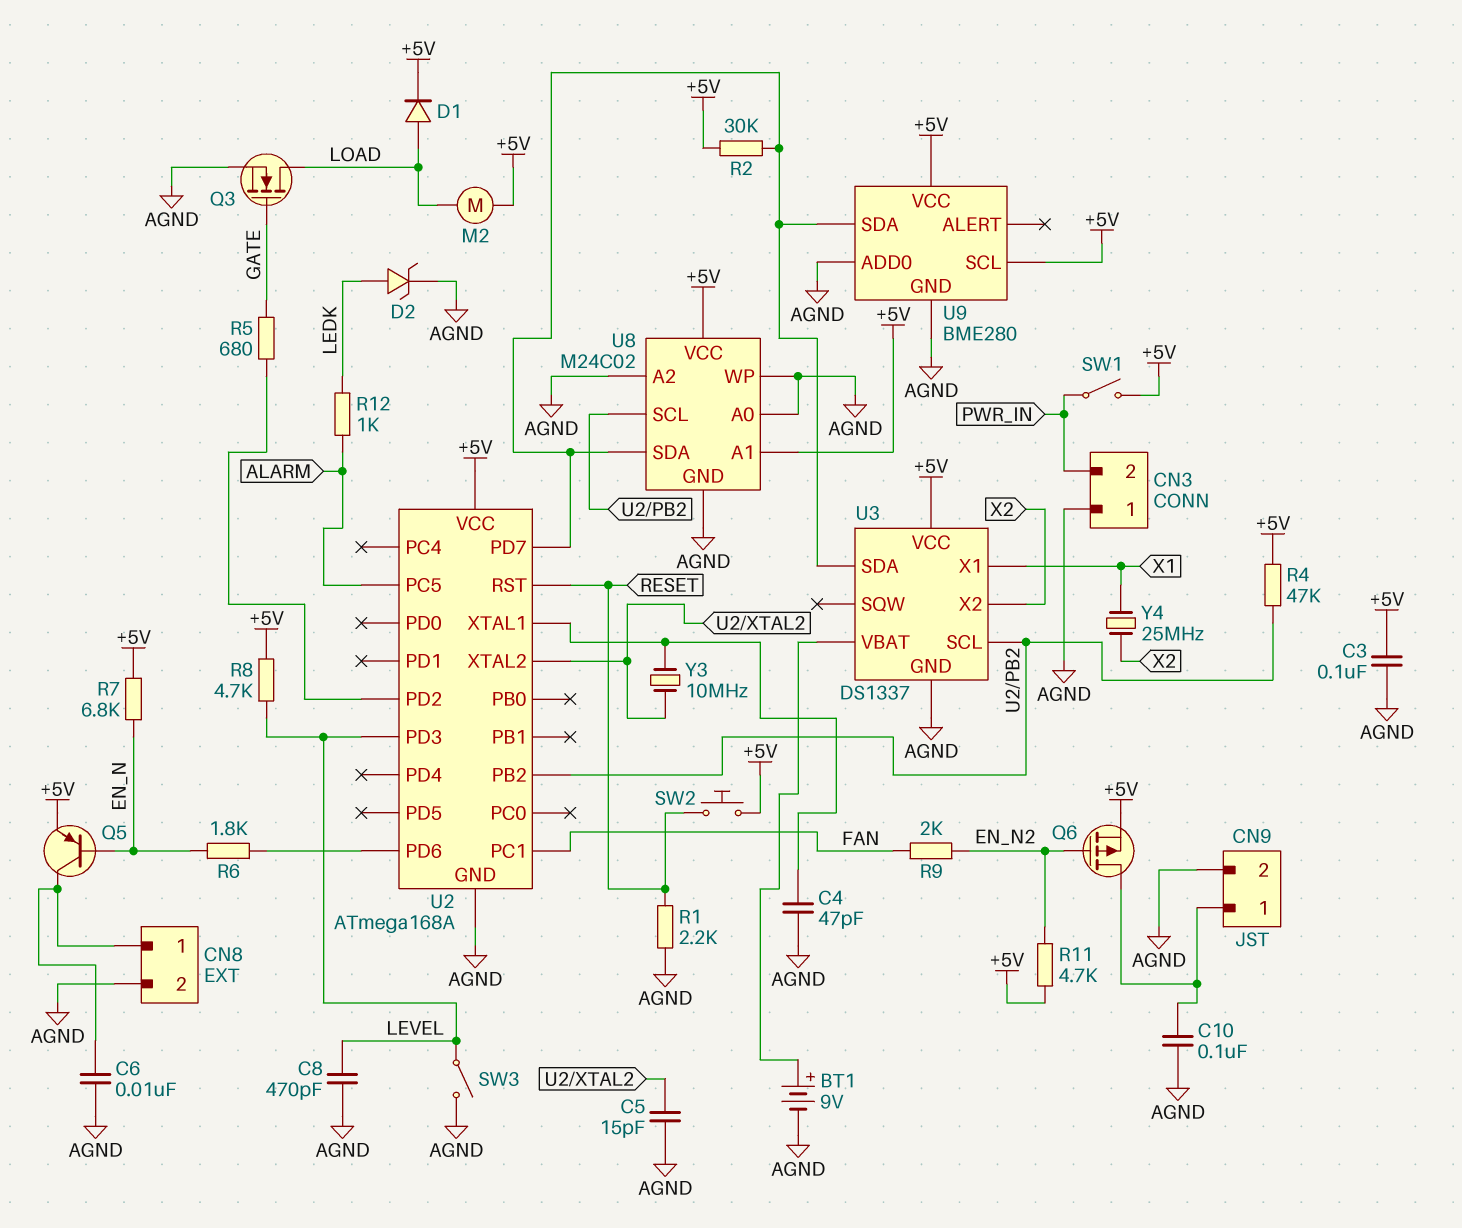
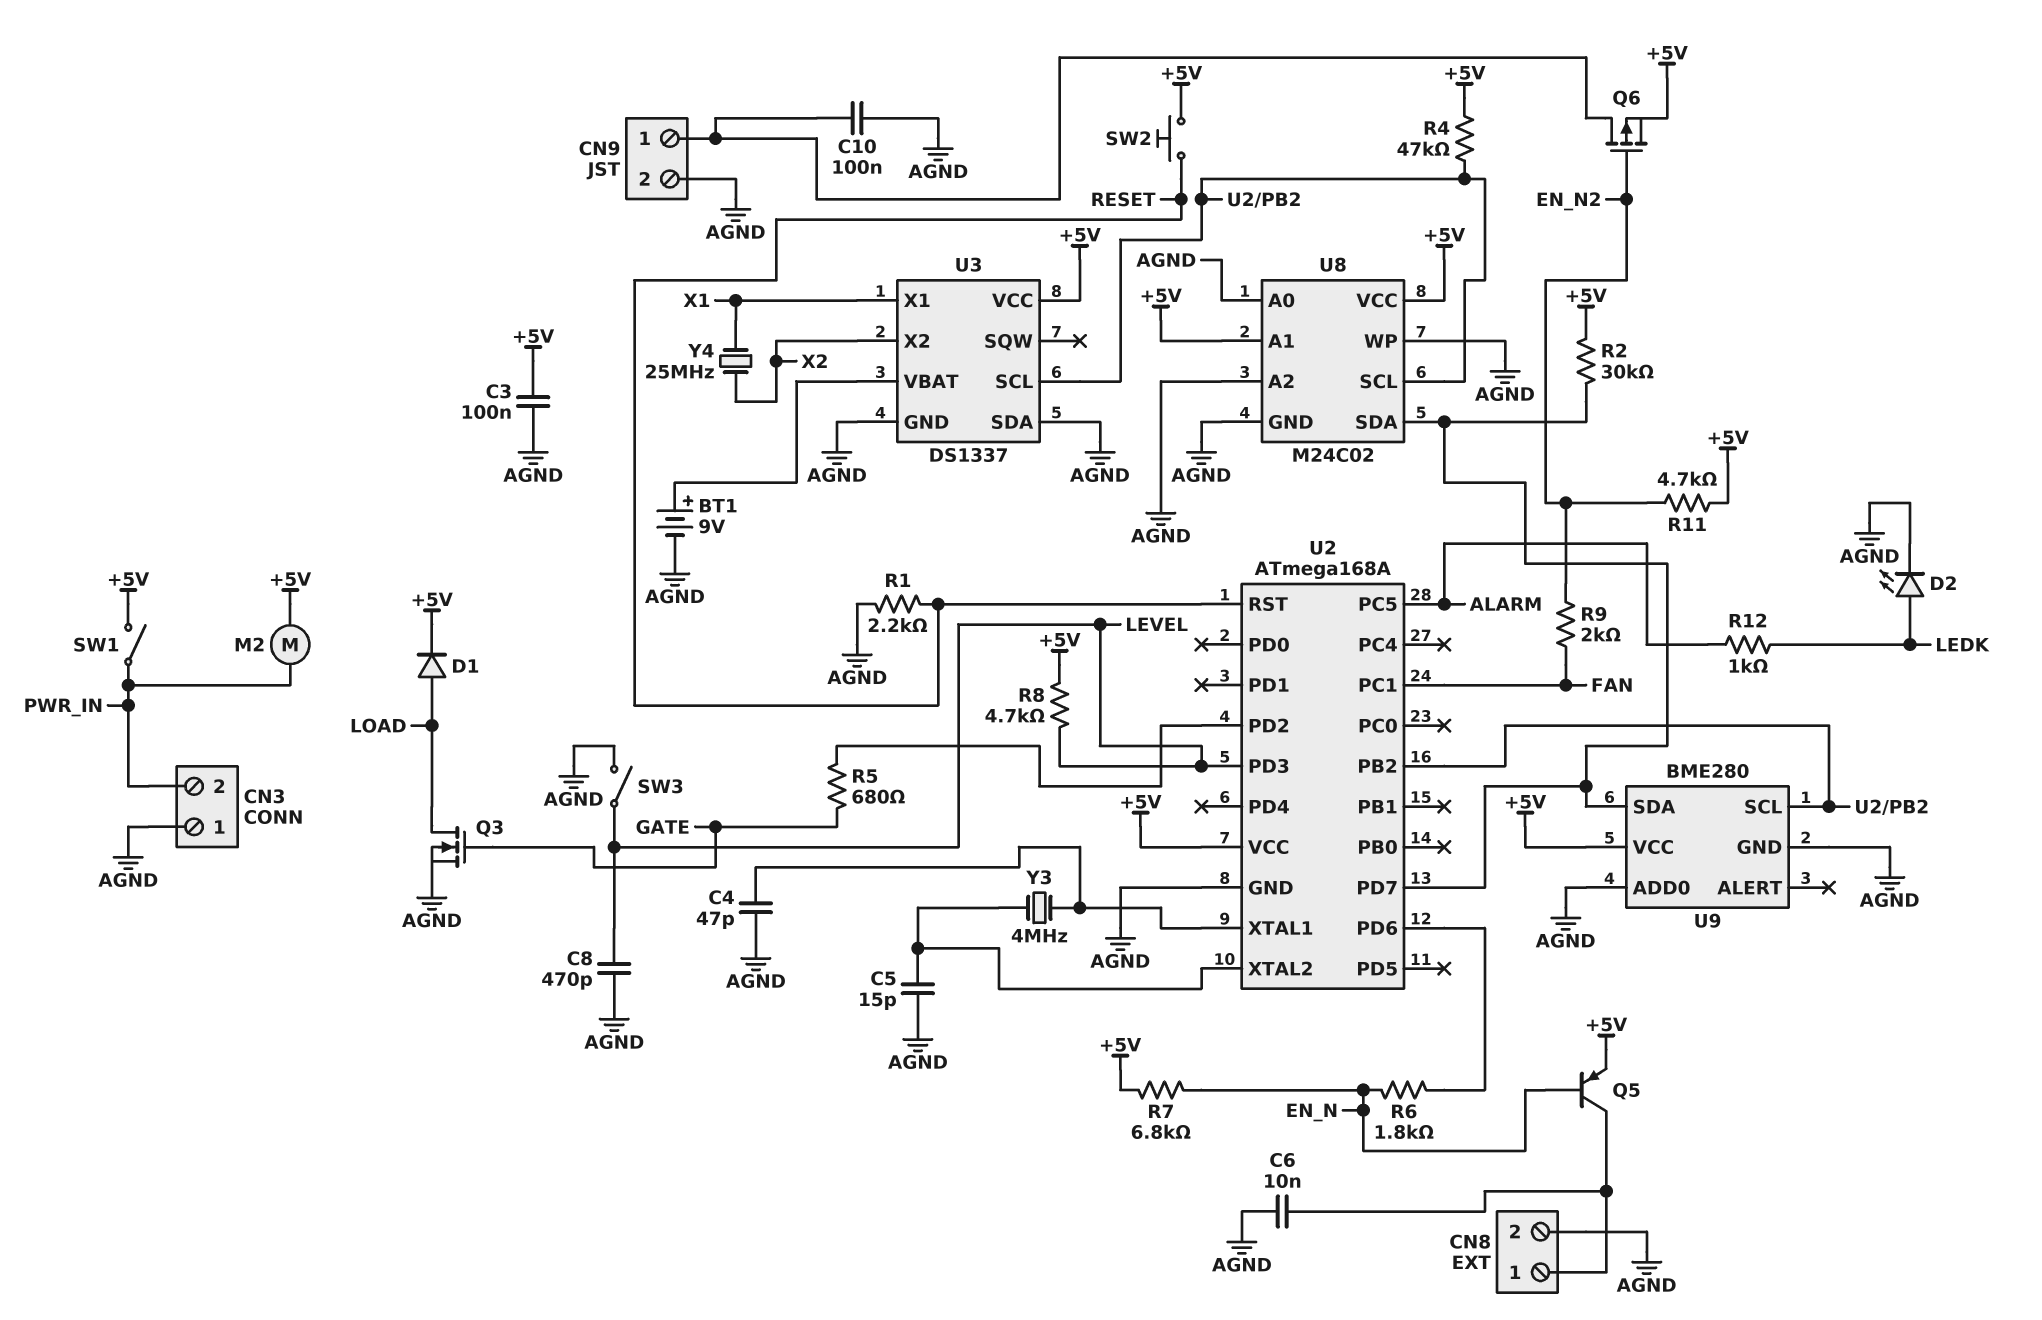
D2: zener (A LEDK, K AGND) -> LED (A LEDK, K AGND)
M2: motor (+5V, LOAD) -> motor (+5V, PWR_IN)
U3 pin SDA: U2/PD7 -> AGND
U9 pin SCL: +5V -> U2/PB2
Y3: 10MHz (U2/XTAL1, U2/XTAL2) -> 4MHz (U2/XTAL1, U2/XTAL2)

